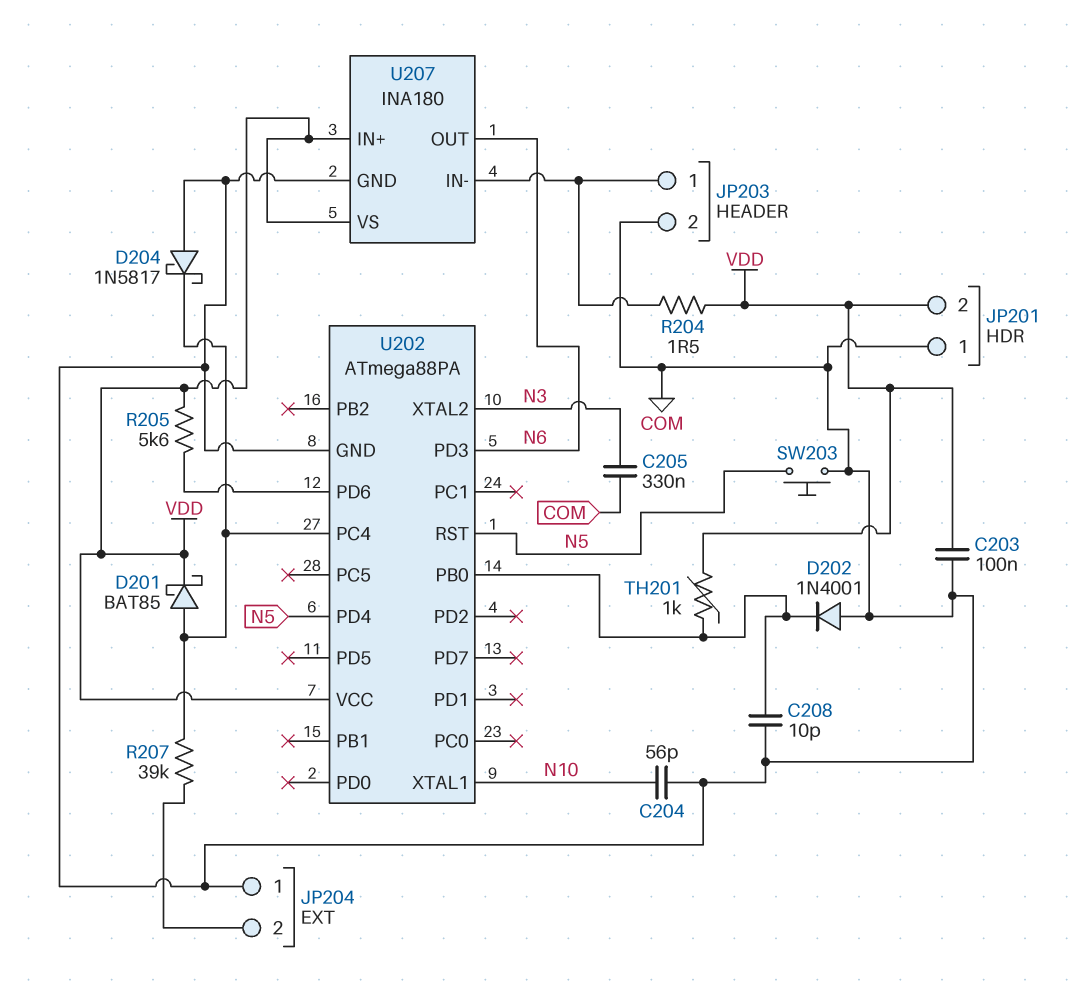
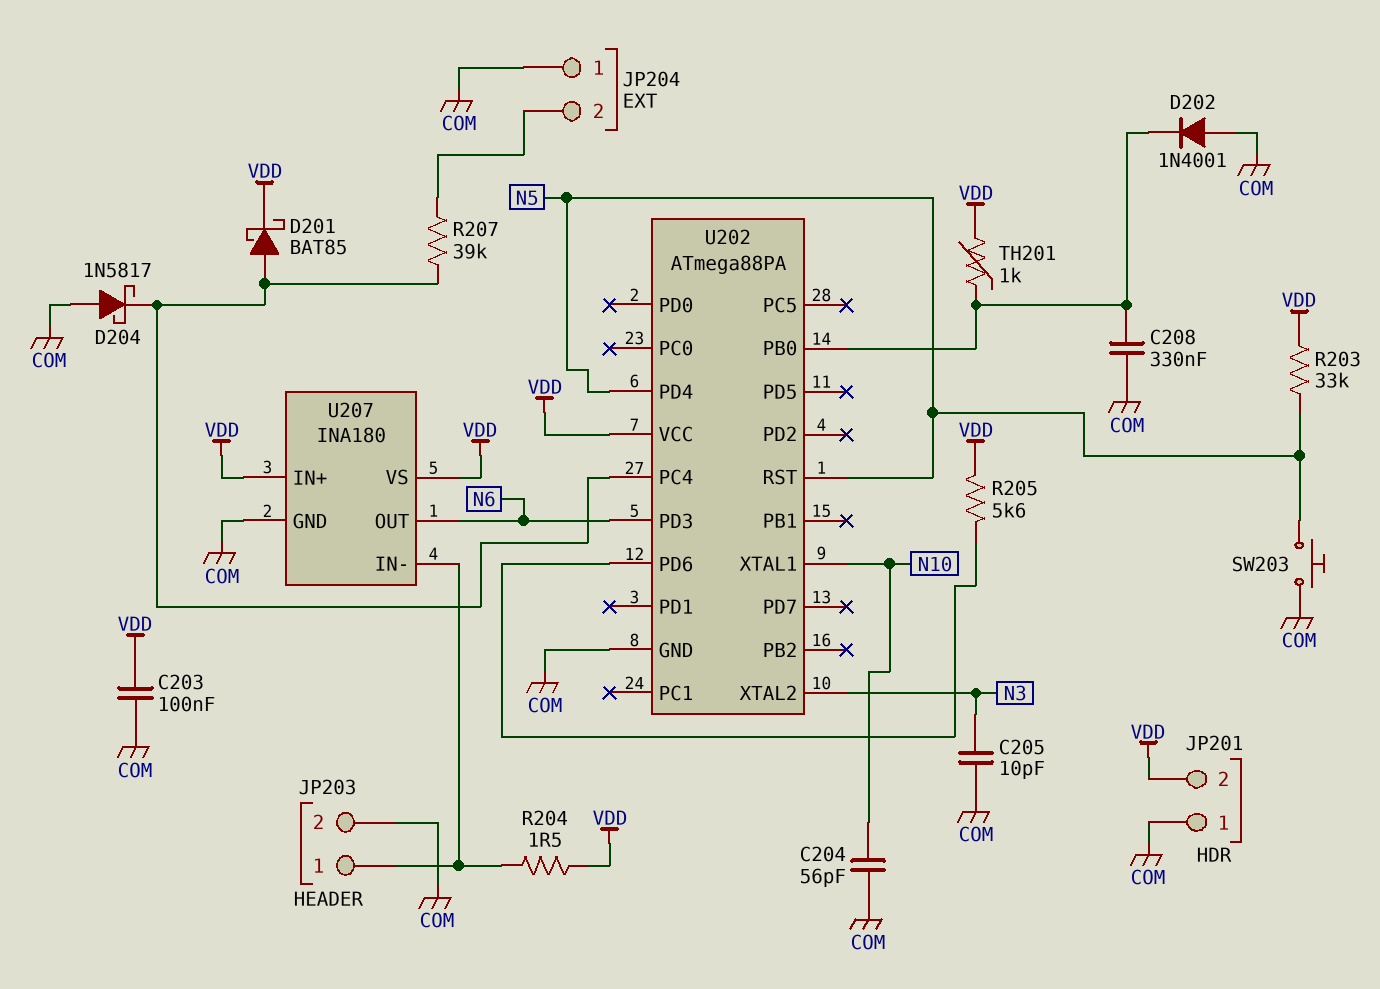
C205: 330nF (COM, N3) -> 10pF (COM, N3)
C208: 10pF (COM, U202/PB0) -> 330nF (COM, U202/PB0)
R203: none -> 33k (N5, VDD)

